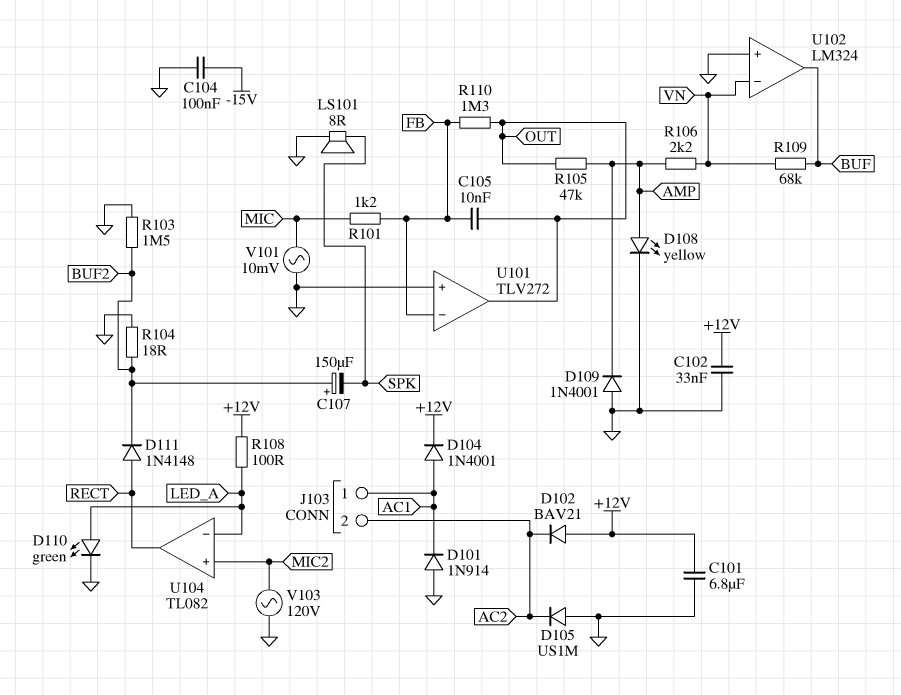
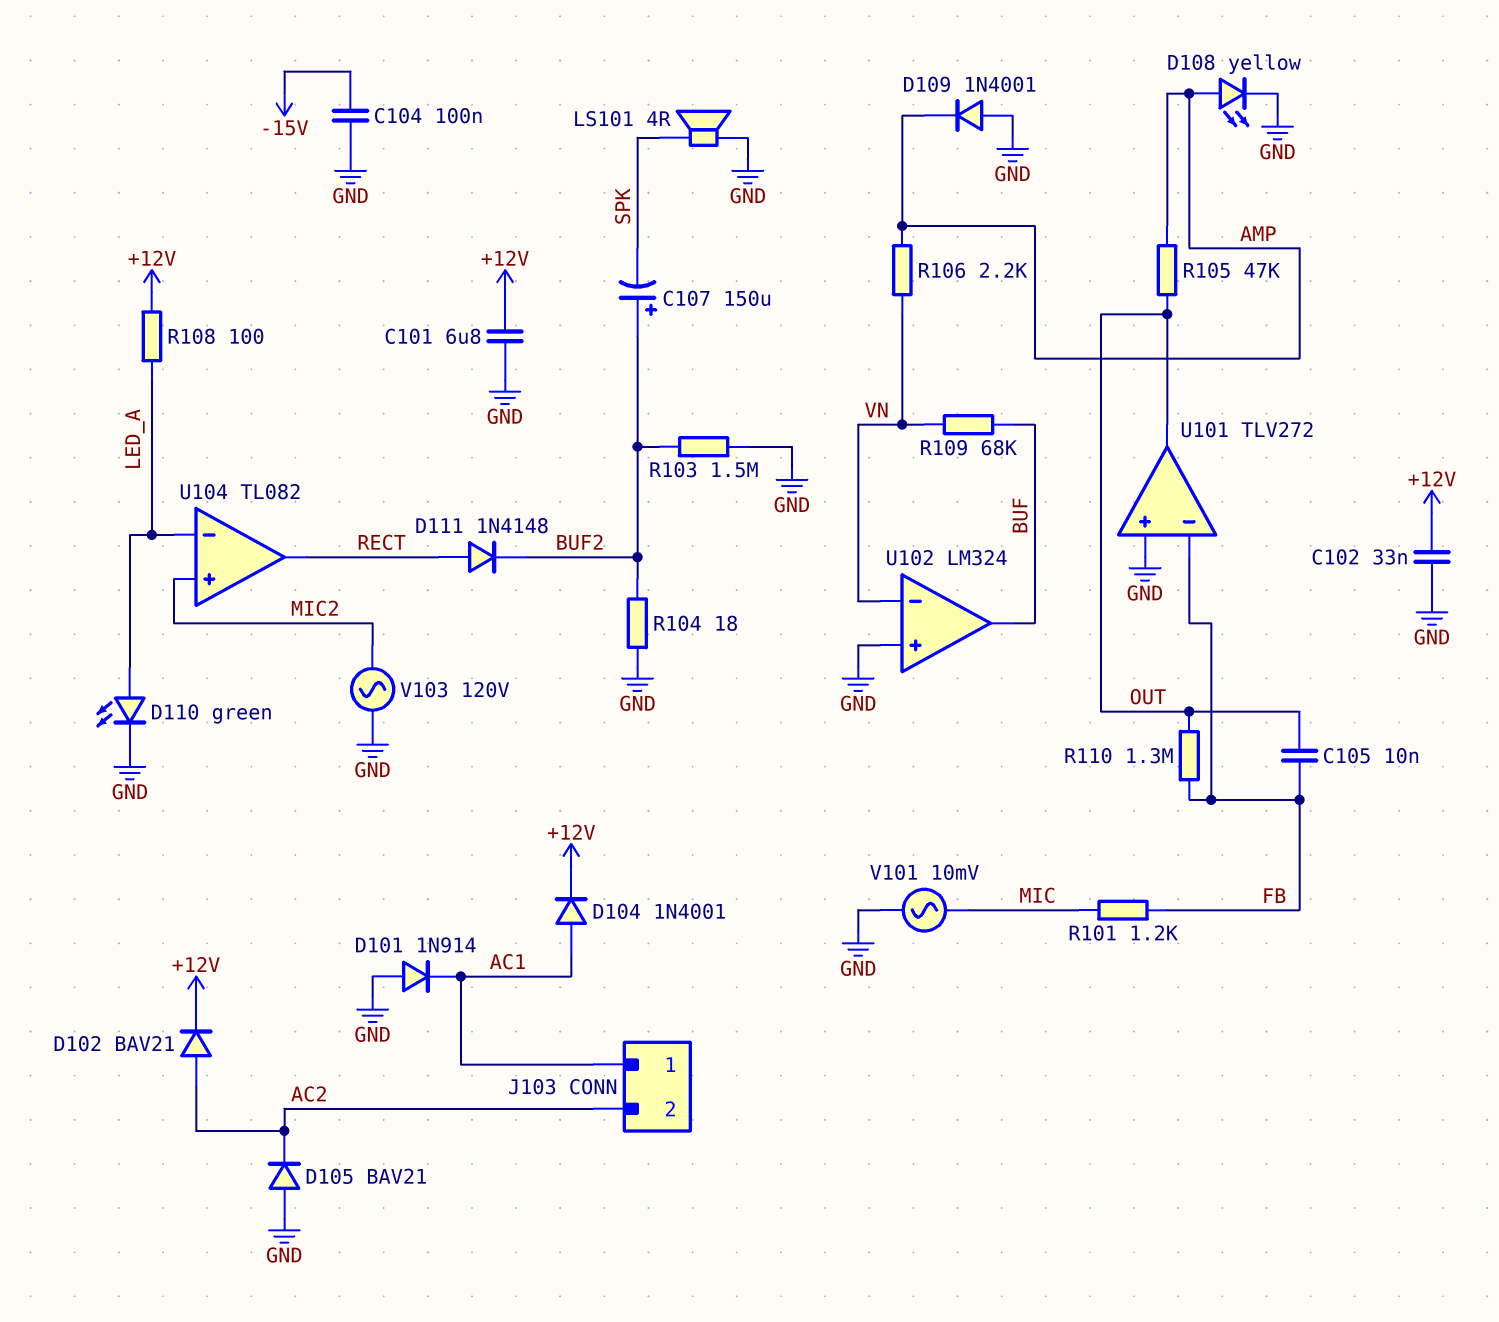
D102: diode BAV21 (A +12V, K AC2) -> diode BAV21 (A AC2, K +12V)
D105: diode US1M (A GND, K AC2) -> diode BAV21 (A GND, K AC2)
LS101: speaker 8R (GND, SPK) -> speaker 4R (GND, SPK)

